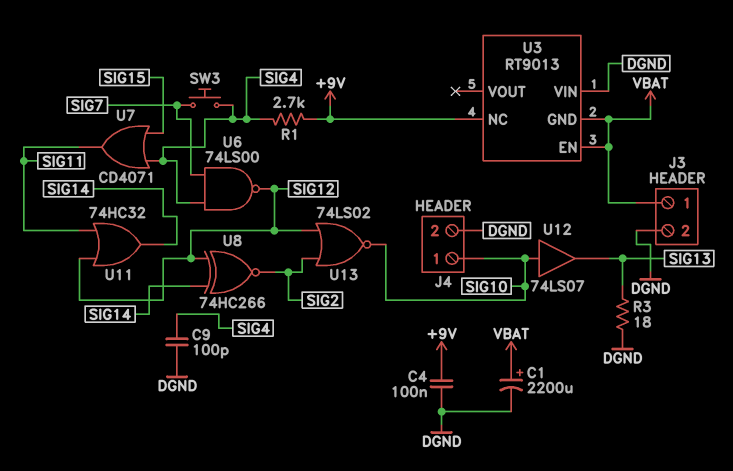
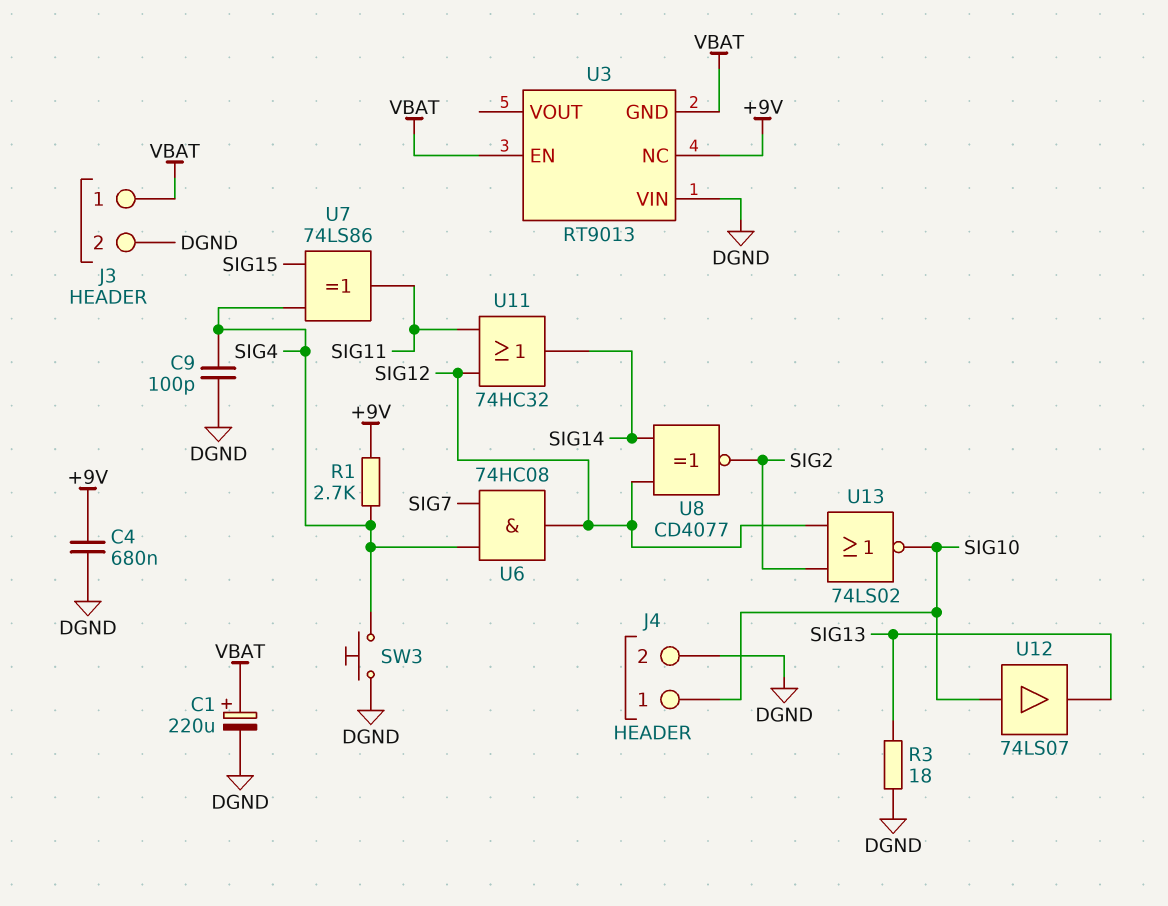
C1: 2200uF (plus VBAT, minus DGND) -> 220uF (plus VBAT, minus DGND)
C4: 100nF (+9V, DGND) -> 680nF (+9V, DGND)
SW3: button (SIG4, SIG7) -> button (DGND, SIG4)
U6: NAND 74LS00 (in SIG4, in SIG7, out SIG12) -> AND 74HC08 (in SIG4, in SIG7, out SIG12)
U7: OR CD4071 (in SIG4, in SIG15, out SIG11) -> XOR 74LS86 (in SIG4, in SIG15, out SIG11)
U8: XNOR 74HC266 (in SIG12, in SIG14, out SIG2) -> XNOR CD4077 (in SIG12, in SIG14, out SIG2)

